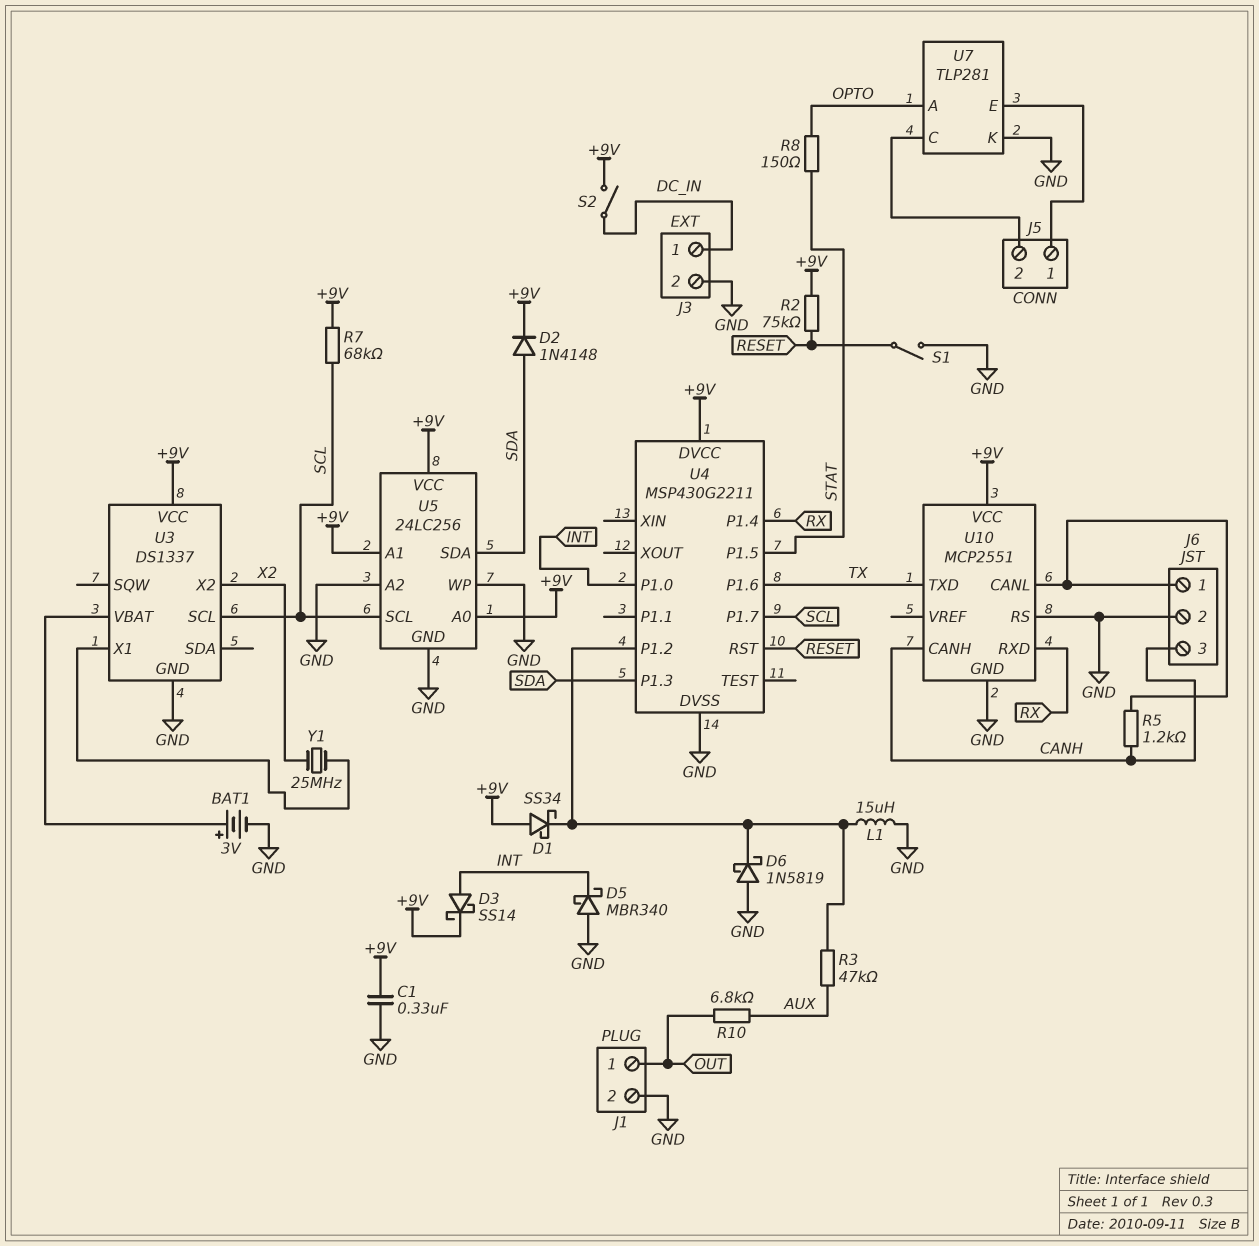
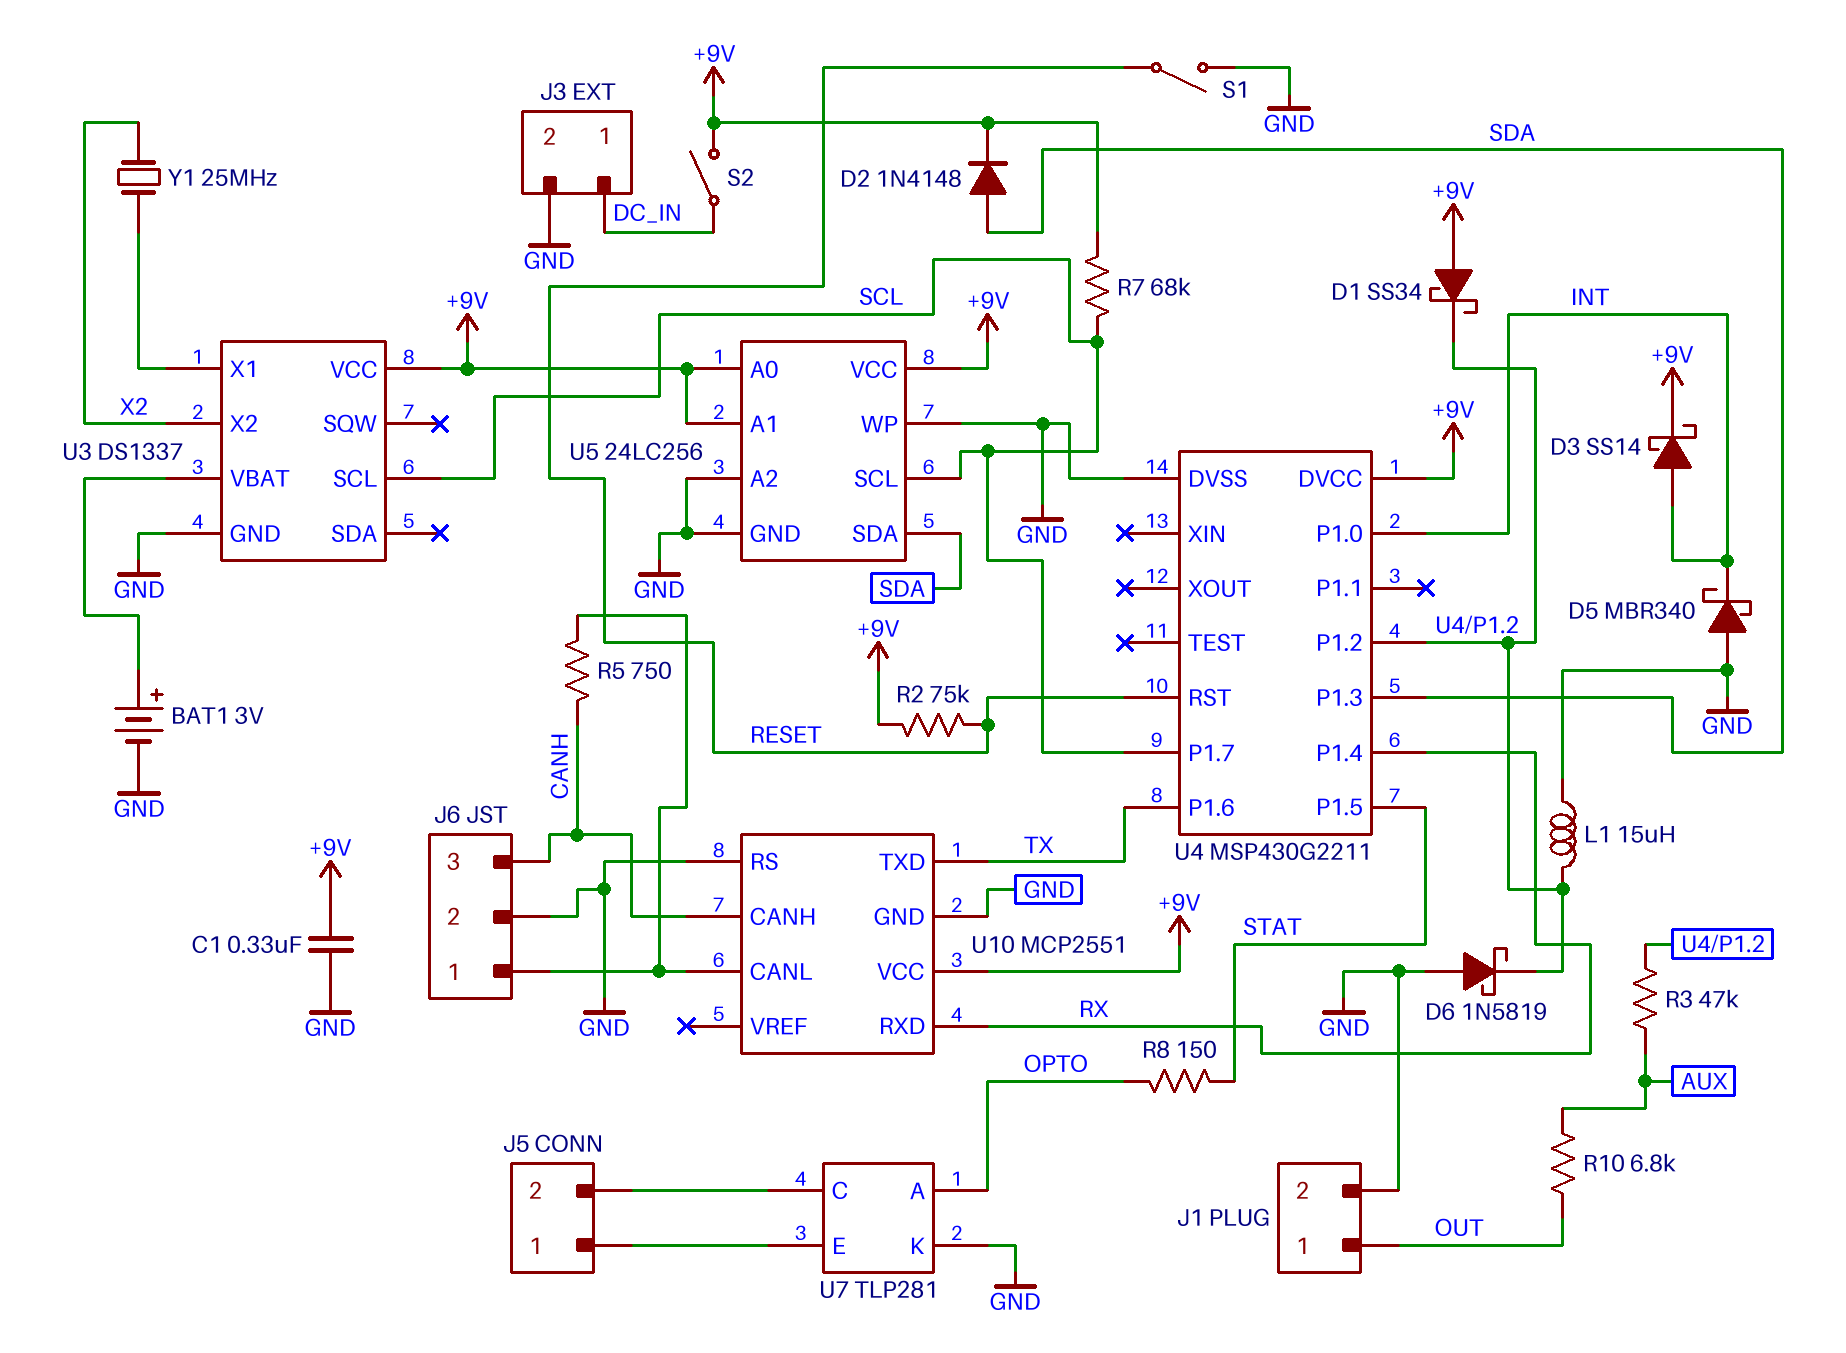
R5: 1.2k (CANH, J6/1) -> 750 (CANH, J6/1)

